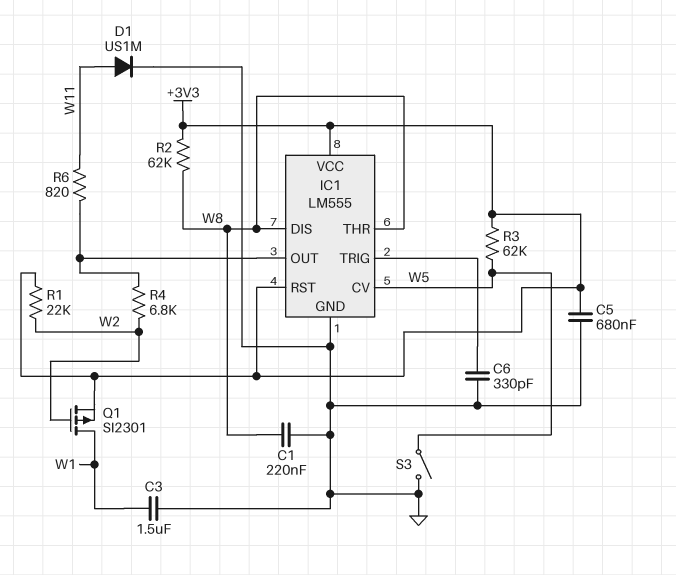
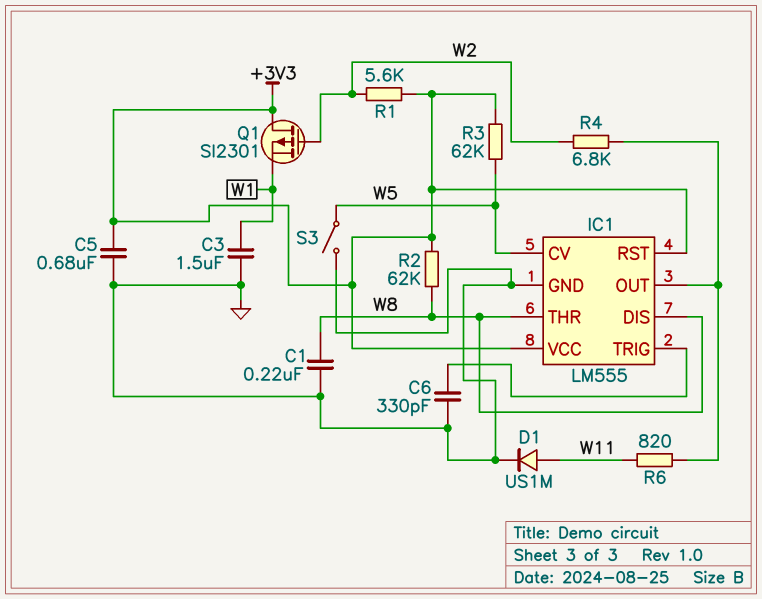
Q1: PMOS SI2301 (G W2, D W1, S +3V3) -> PMOS SI2301 (G W2, D +3V3, S W1)
R1: 22k (+3V3, W2) -> 5.6k (+3V3, W2)

